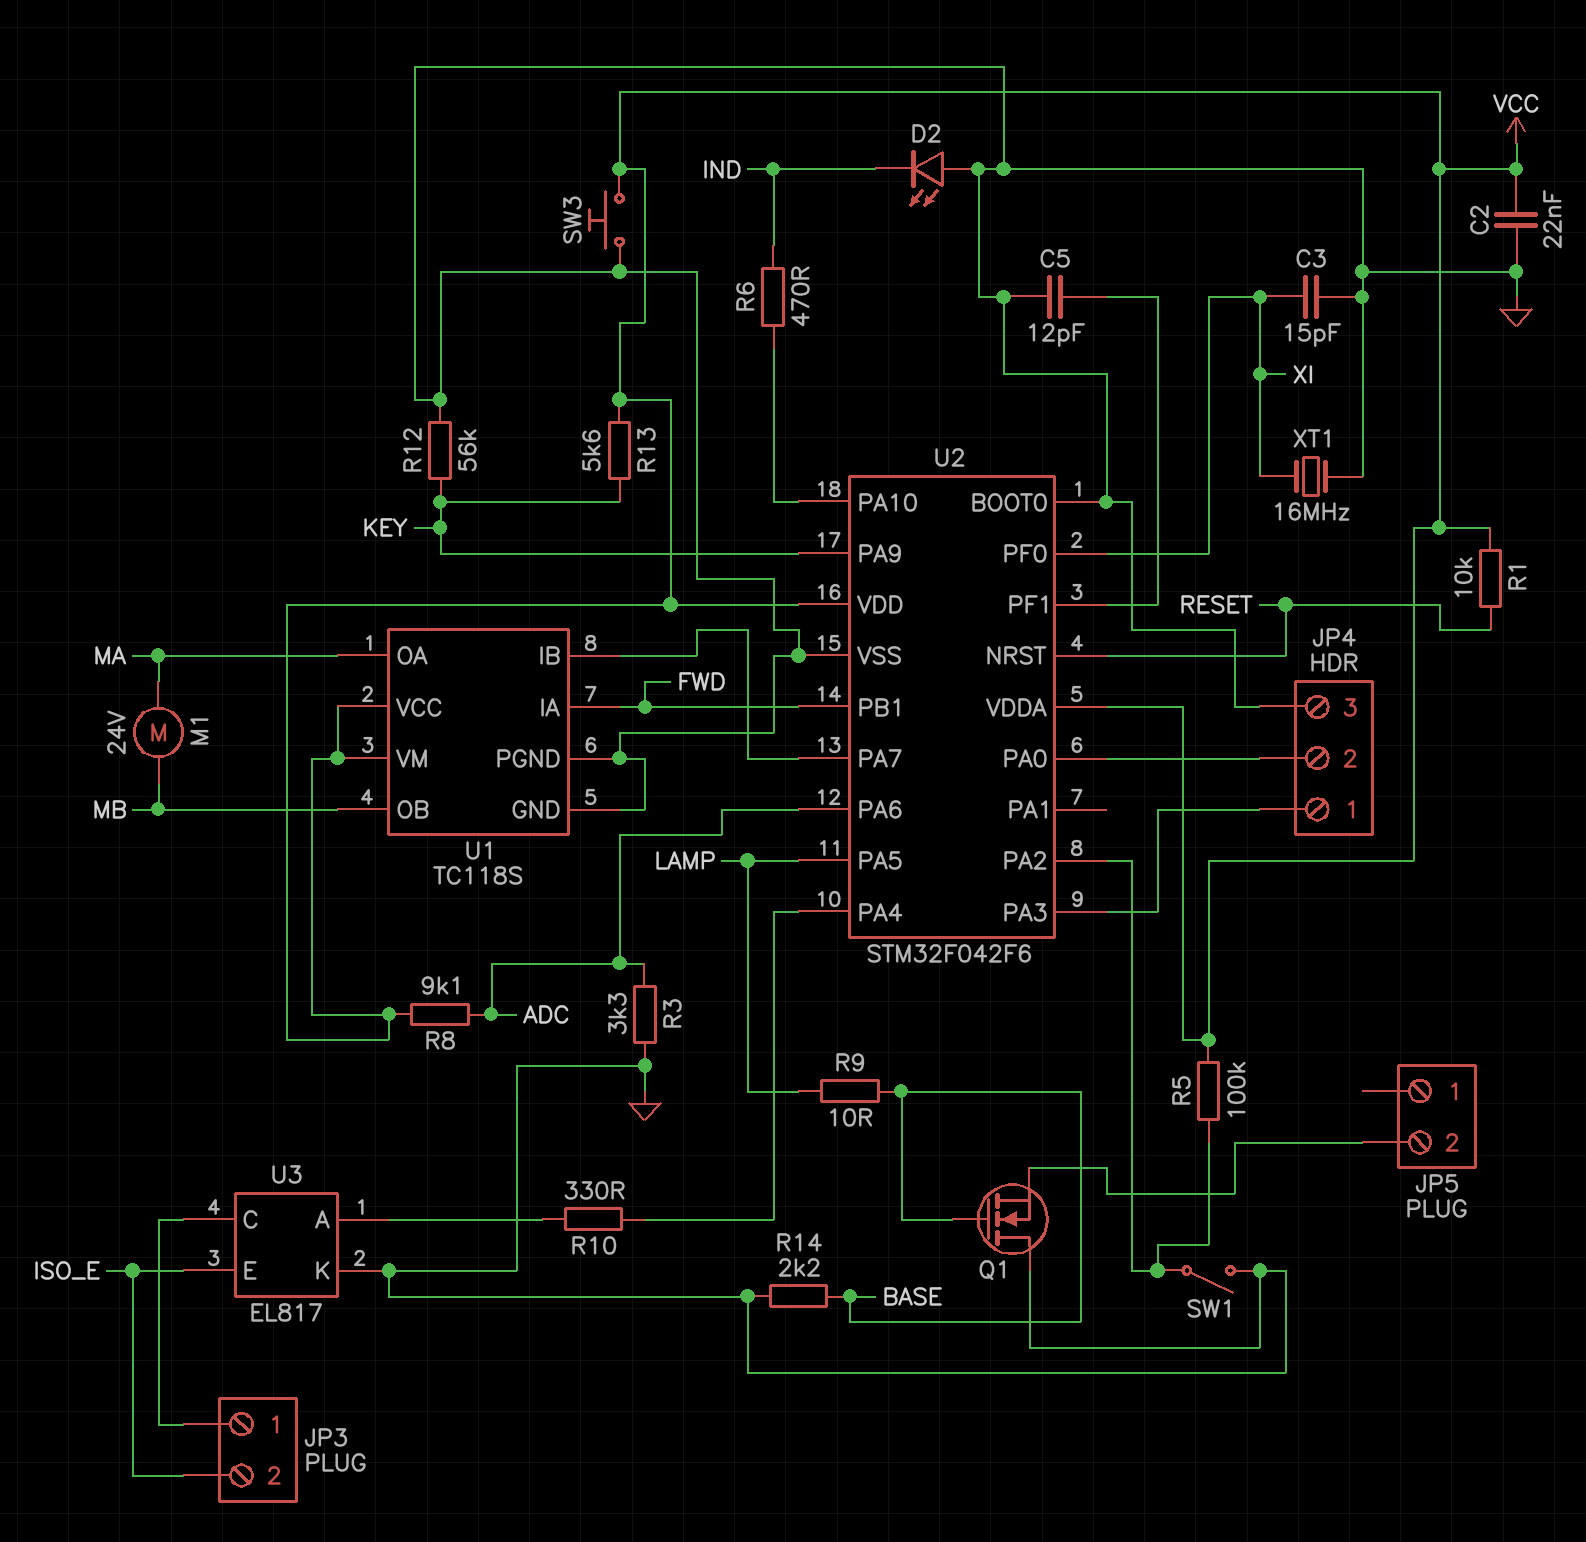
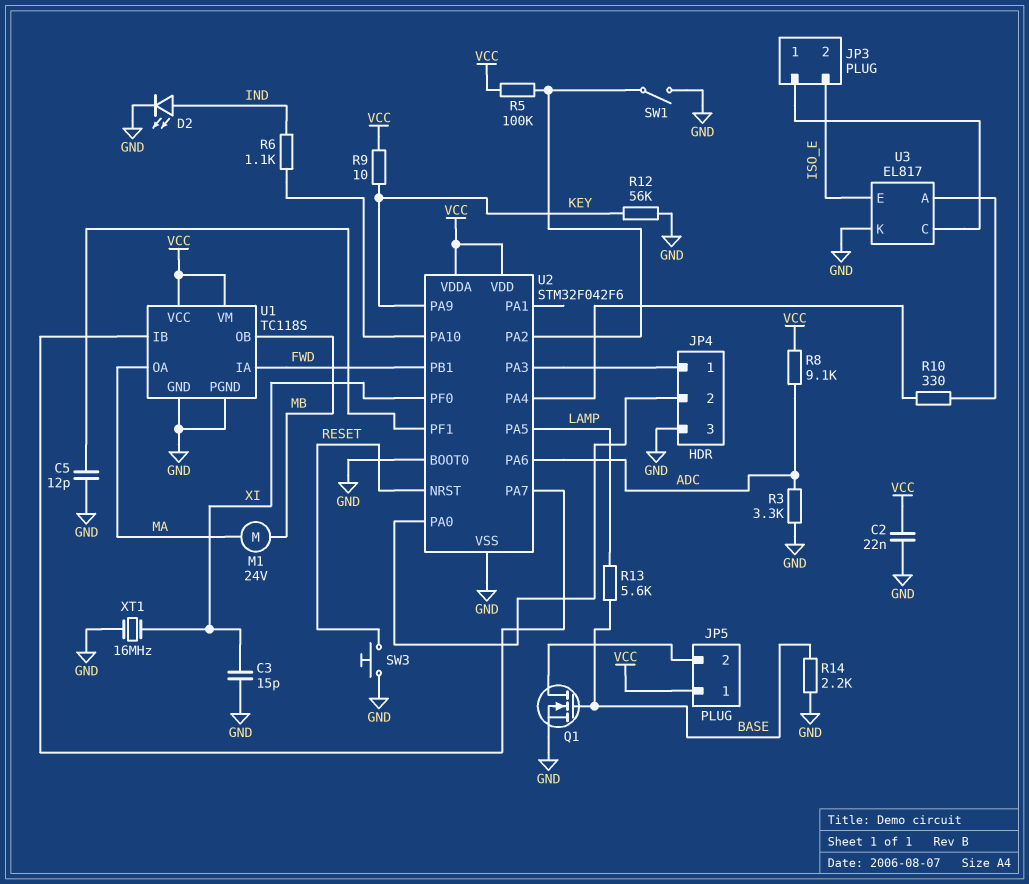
D2: LED (A GND, K IND) -> LED (A IND, K GND)
JP5 pin 1: none -> VCC
Q1: NMOS (G BASE, D GND, S JP5/2) -> NMOS (G BASE, D JP5/2, S GND)
R1: 10k (RESET, VCC) -> none
R6: 470 (IND, U2/PA10) -> 1.1k (IND, U2/PA10)
R9: 10 (BASE, LAMP) -> 10 (KEY, VCC)
R13: 5.6k (KEY, VCC) -> 5.6k (BASE, LAMP)
SW3: button (GND, VCC) -> button (GND, RESET)

